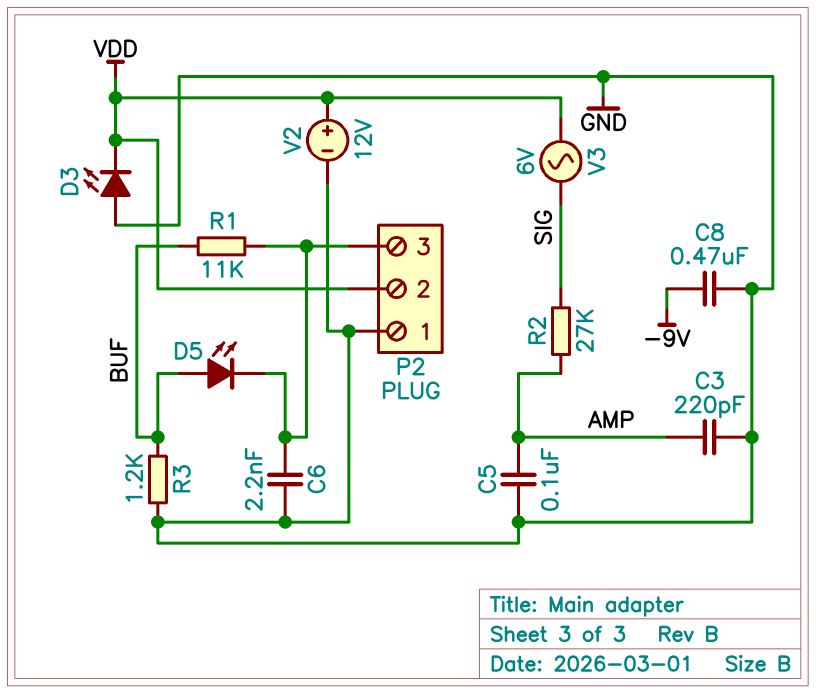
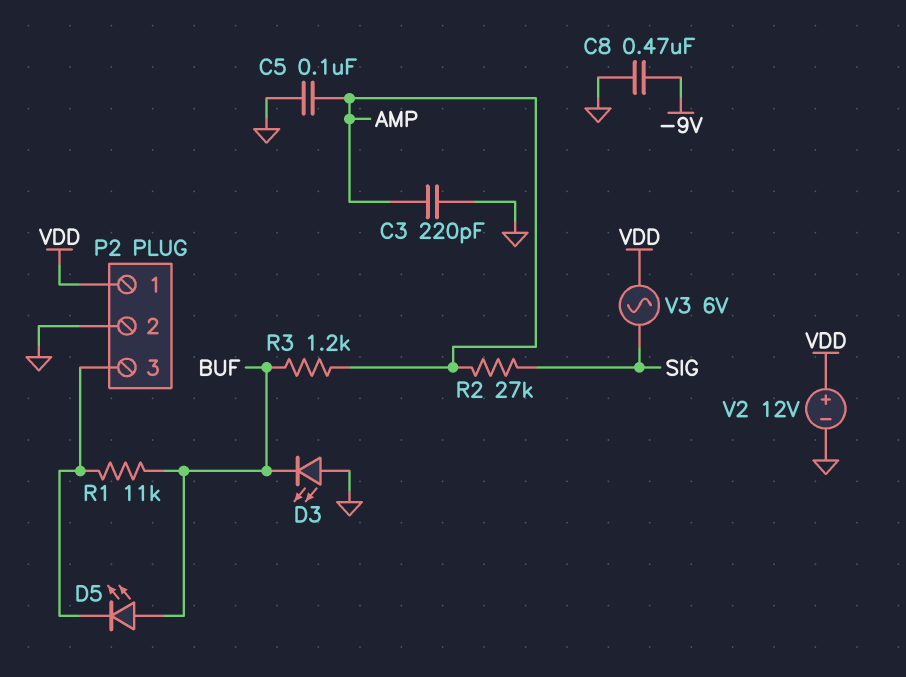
C6: 2.2nF (GND, P2/3) -> none
D3: LED (A GND, K VDD) -> LED (A GND, K BUF)
P2 pin 1: GND -> VDD
P2 pin 2: VDD -> GND
R3: 1.2k (BUF, GND) -> 1.2k (AMP, BUF)

